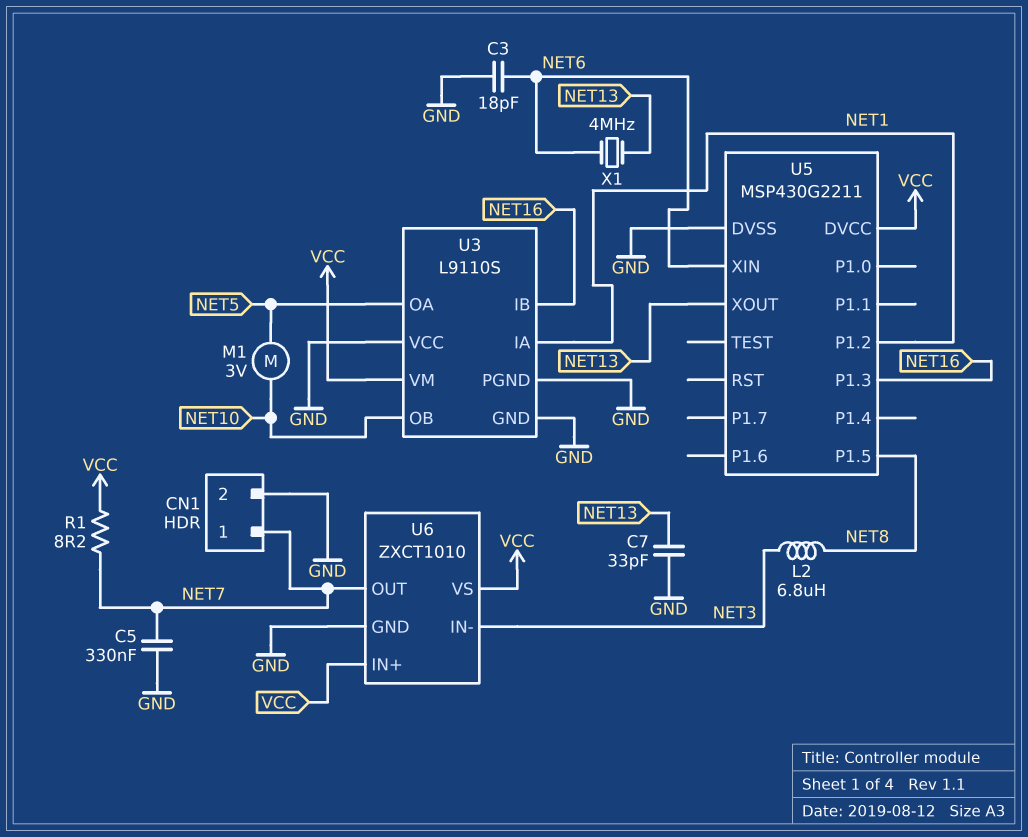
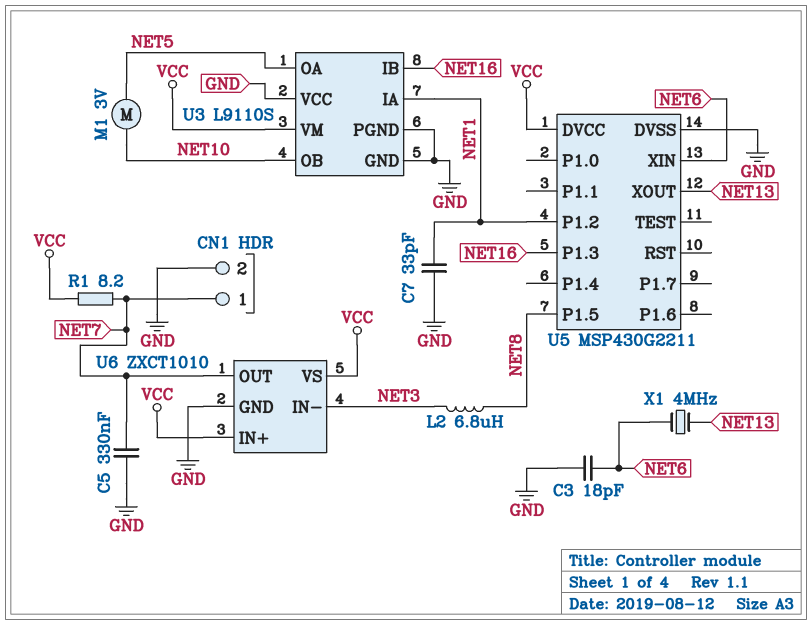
C7: 33pF (GND, NET13) -> 33pF (GND, NET1)

